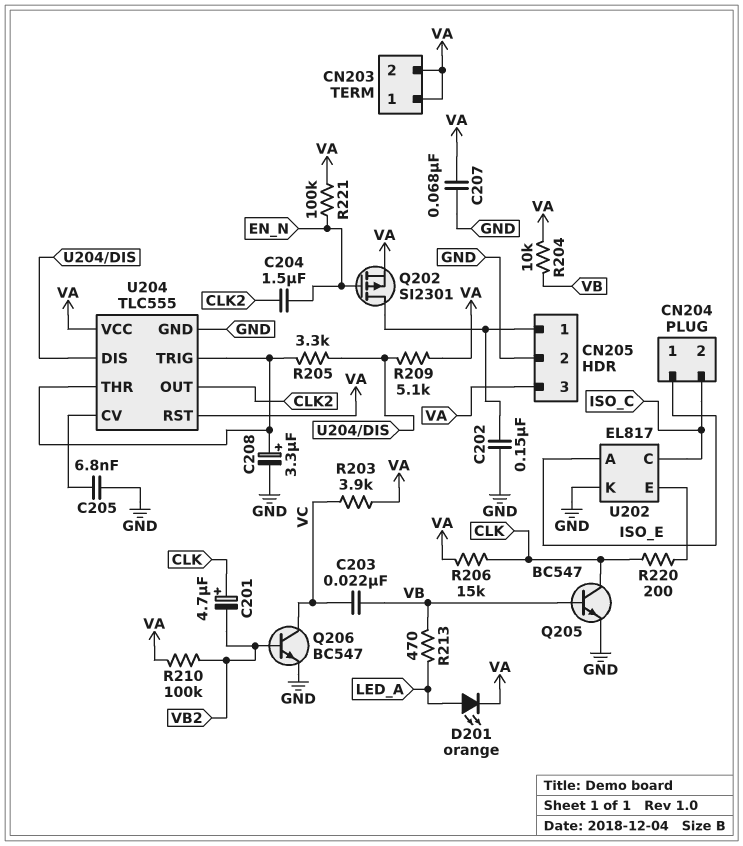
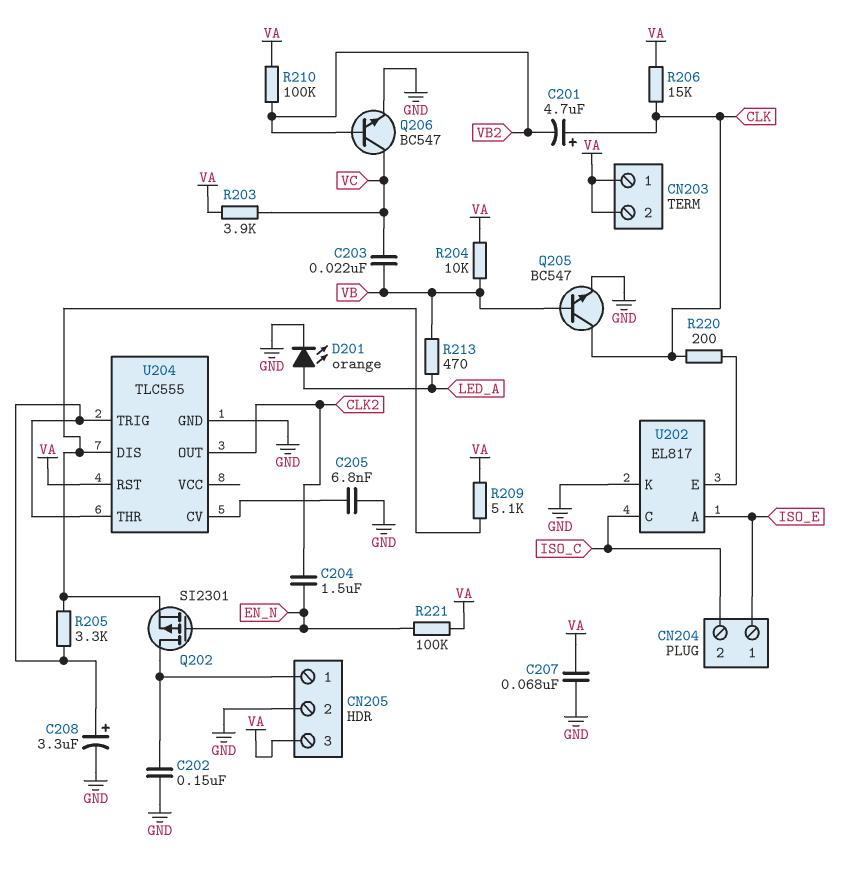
D201: LED orange (A LED_A, K VA) -> LED orange (A LED_A, K GND)
Q202: PMOS SI2301 (G EN_N, D CN205/1, S VA) -> PMOS SI2301 (G EN_N, D CN205/1, S U204/DIS)
U204 pin VCC: VA -> none

